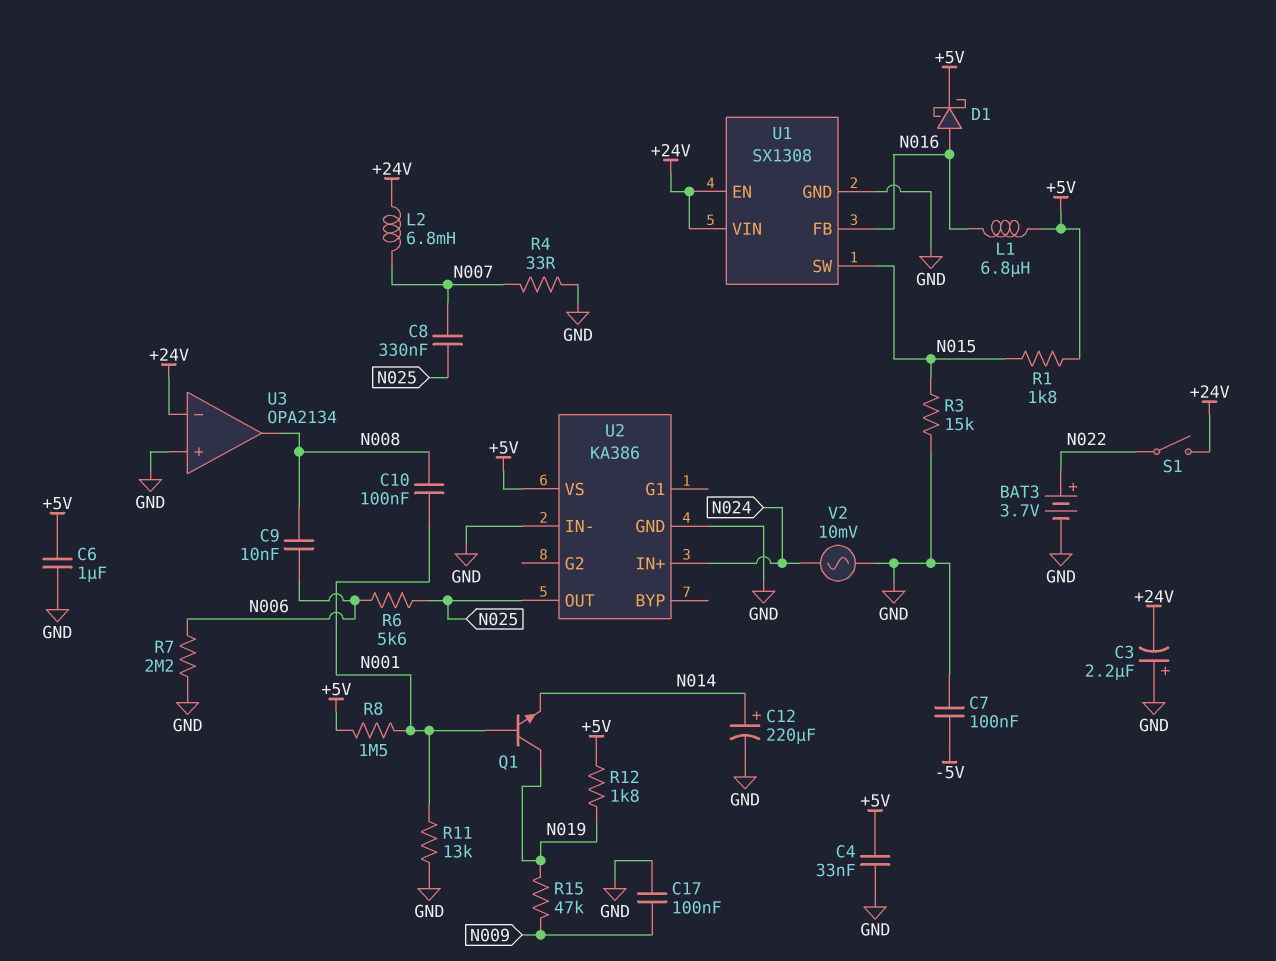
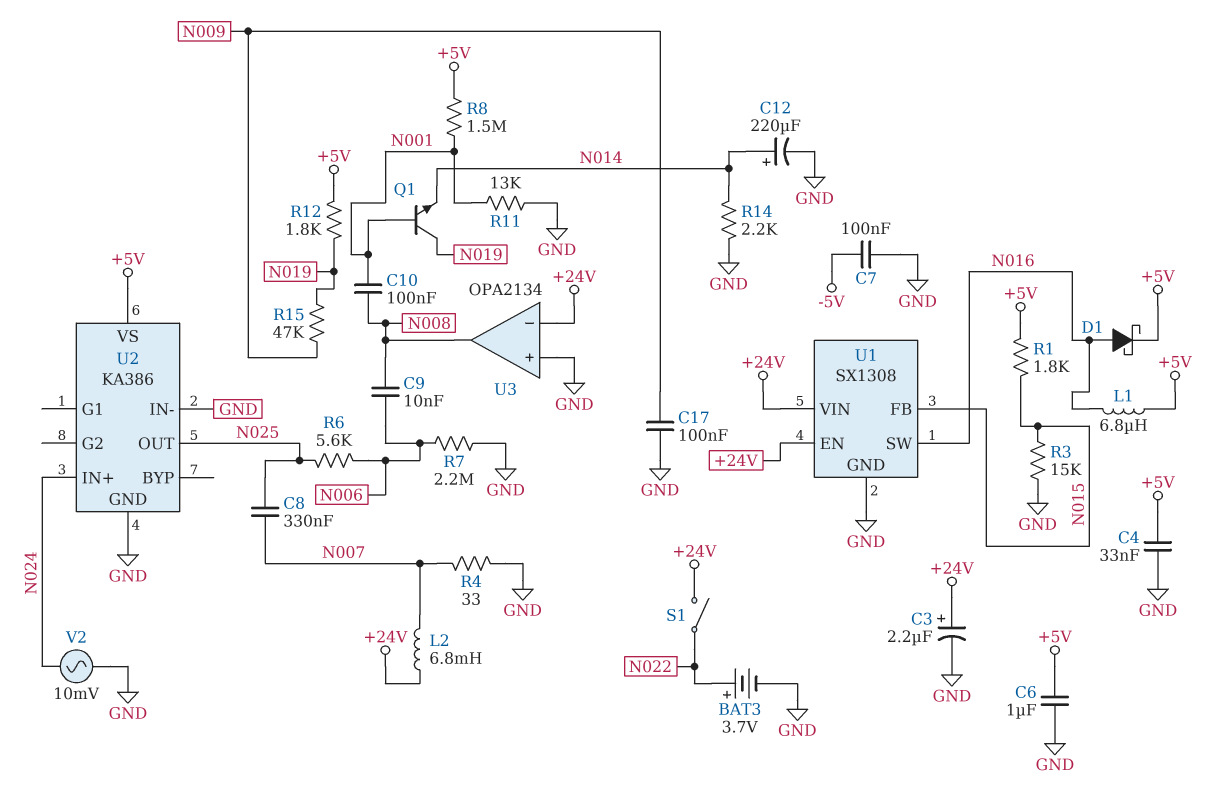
C3: 2.2uF (plus GND, minus +24V) -> 2.2uF (plus +24V, minus GND)
R14: none -> 2.2k (GND, N014)
U1 pin FB: N016 -> N015
U1 pin SW: N015 -> N016

